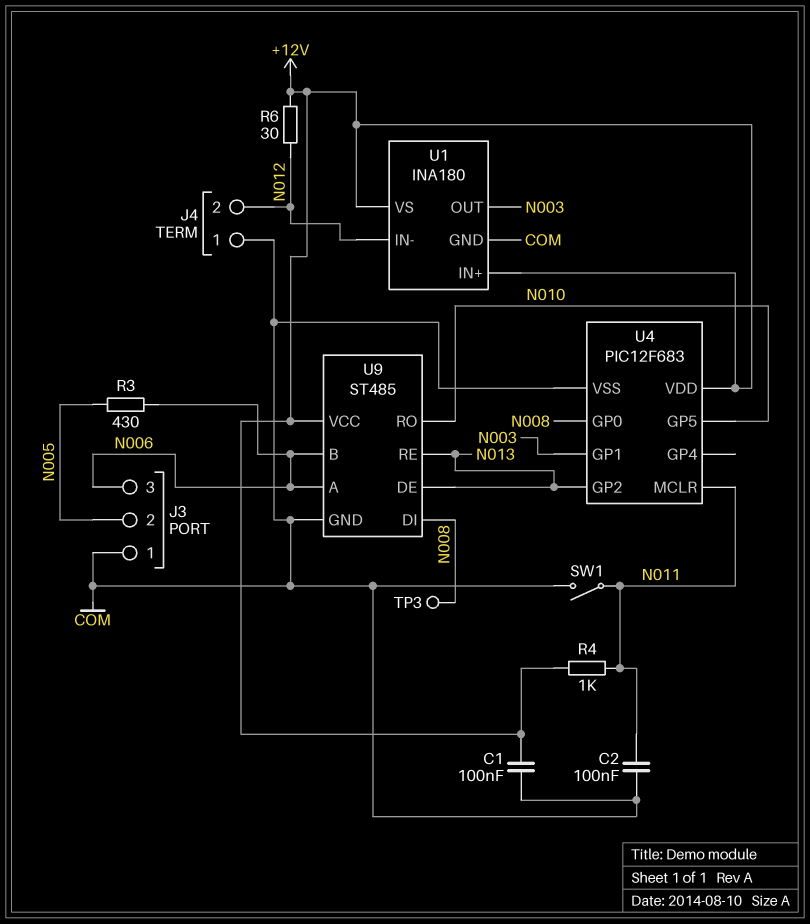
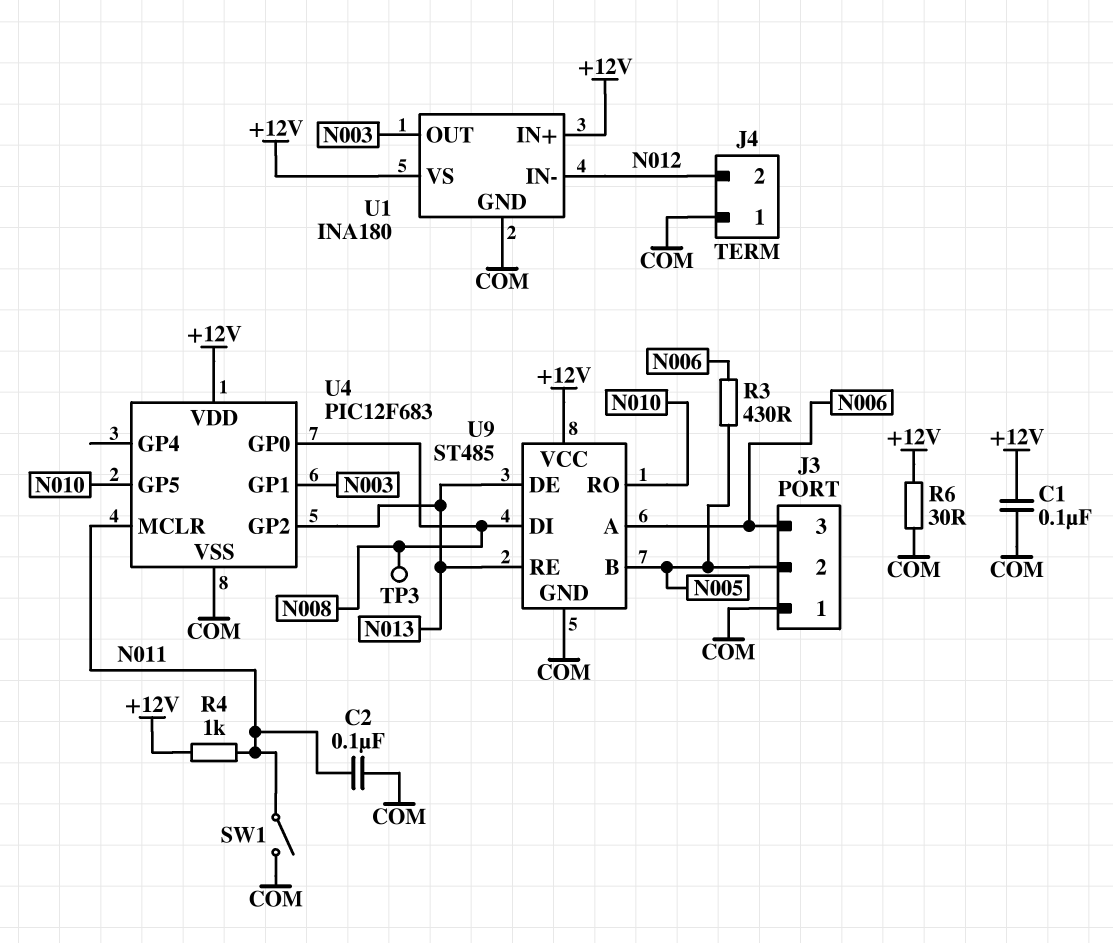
R6: 30 (+12V, N012) -> 30 (+12V, COM)
U9 pin B: N006 -> N005

